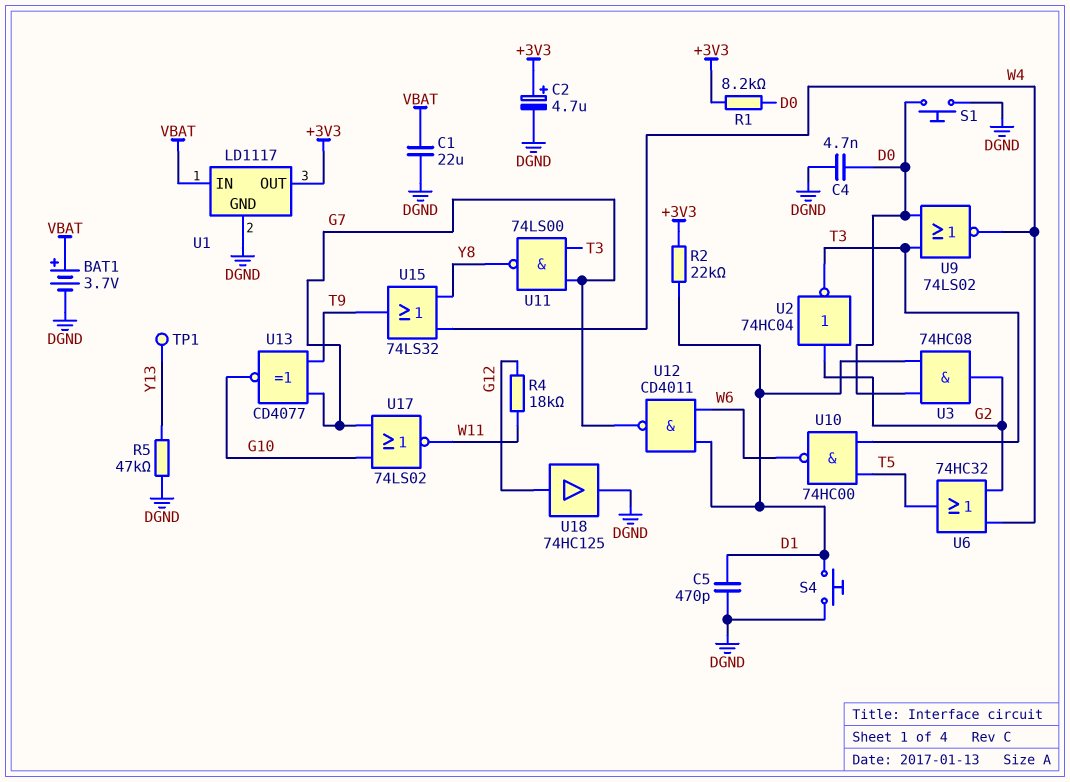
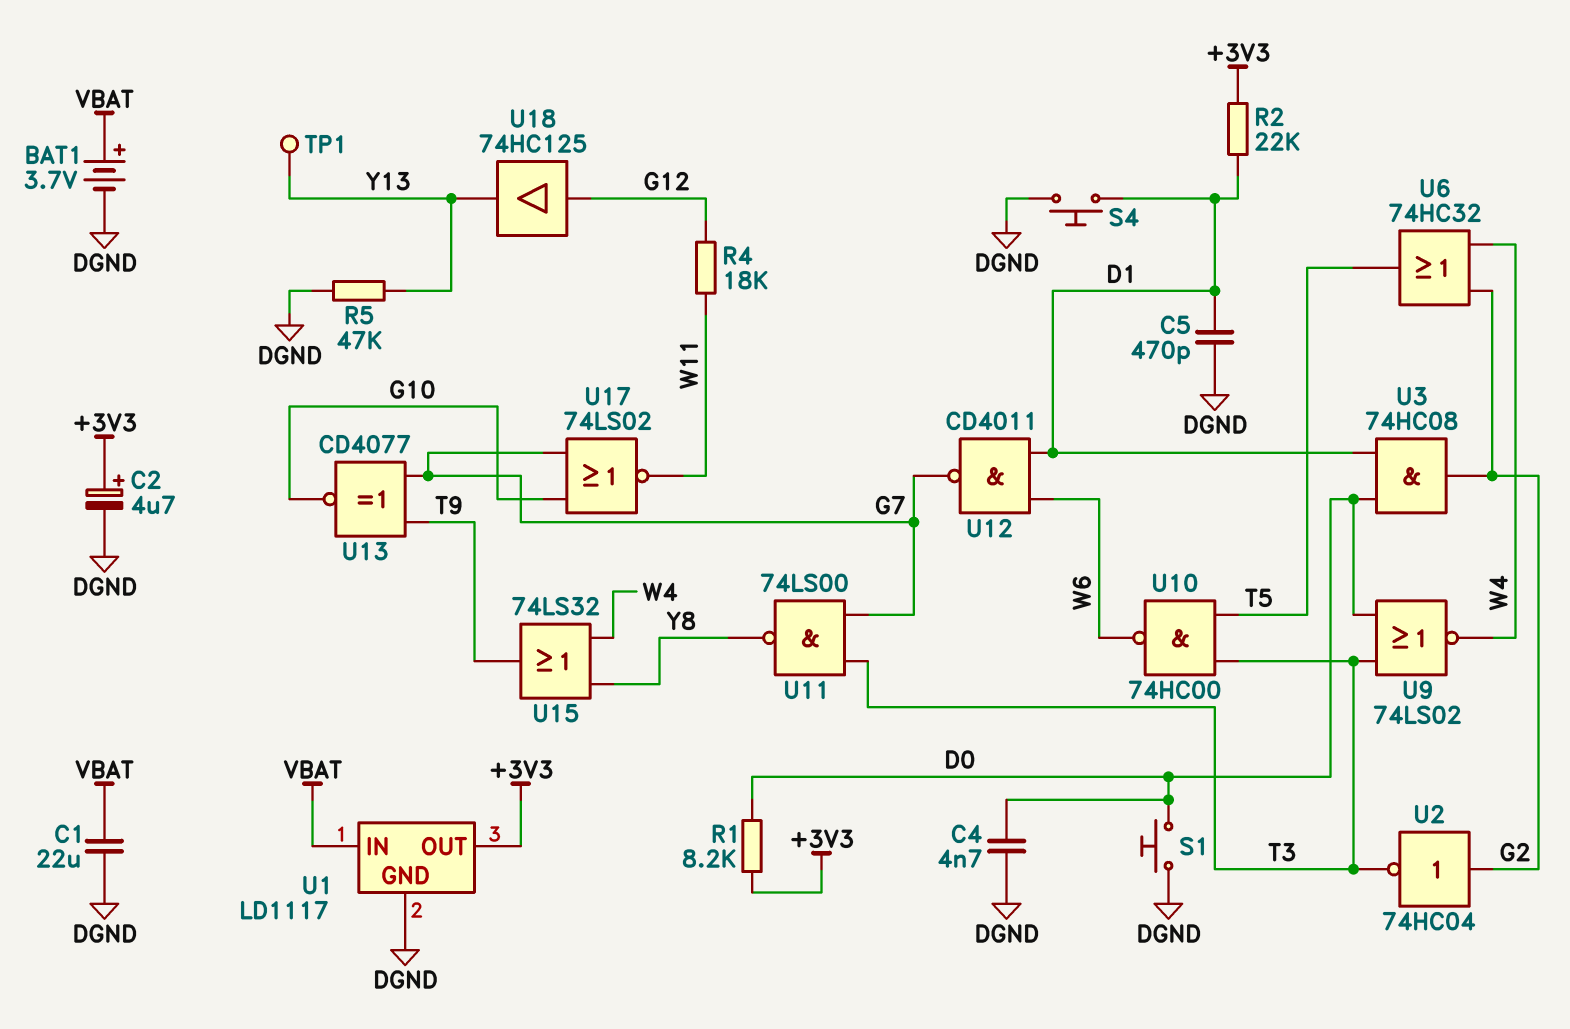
U18: buffer 74HC125 (in G12, out DGND) -> buffer 74HC125 (in G12, out Y13)

